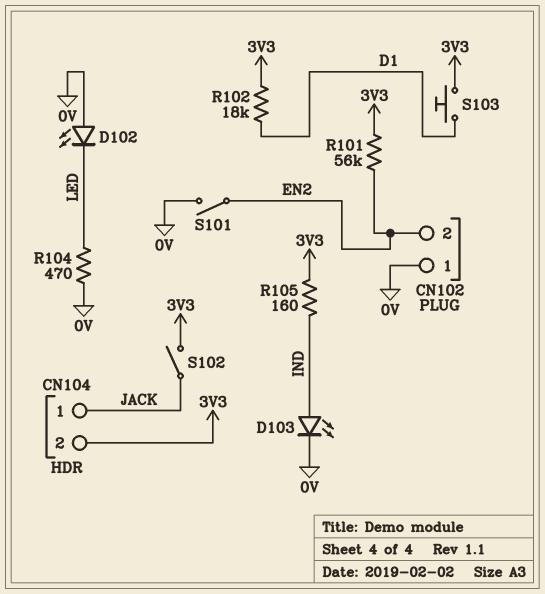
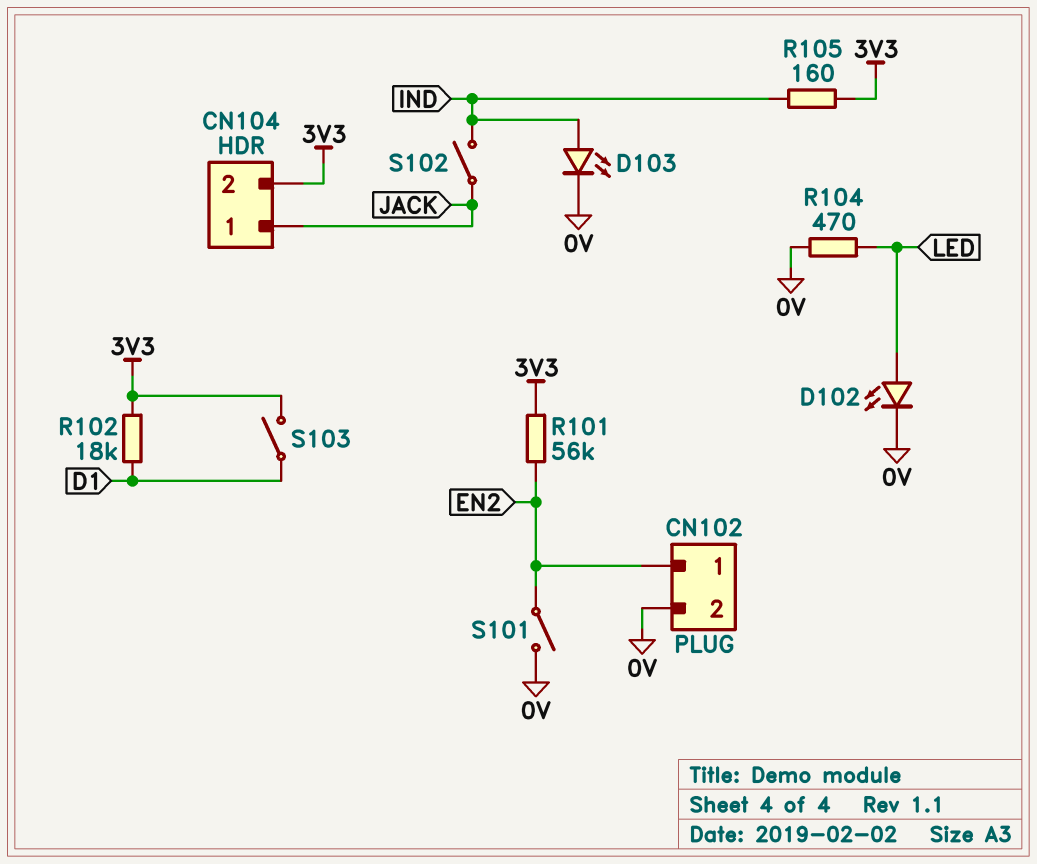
CN102 pin 1: 0V -> EN2
CN102 pin 2: EN2 -> 0V
D102: LED (A 0V, K LED) -> LED (A LED, K 0V)
S102: switch (3V3, JACK) -> switch (IND, JACK)
S103: button (3V3, D1) -> switch (3V3, D1)

